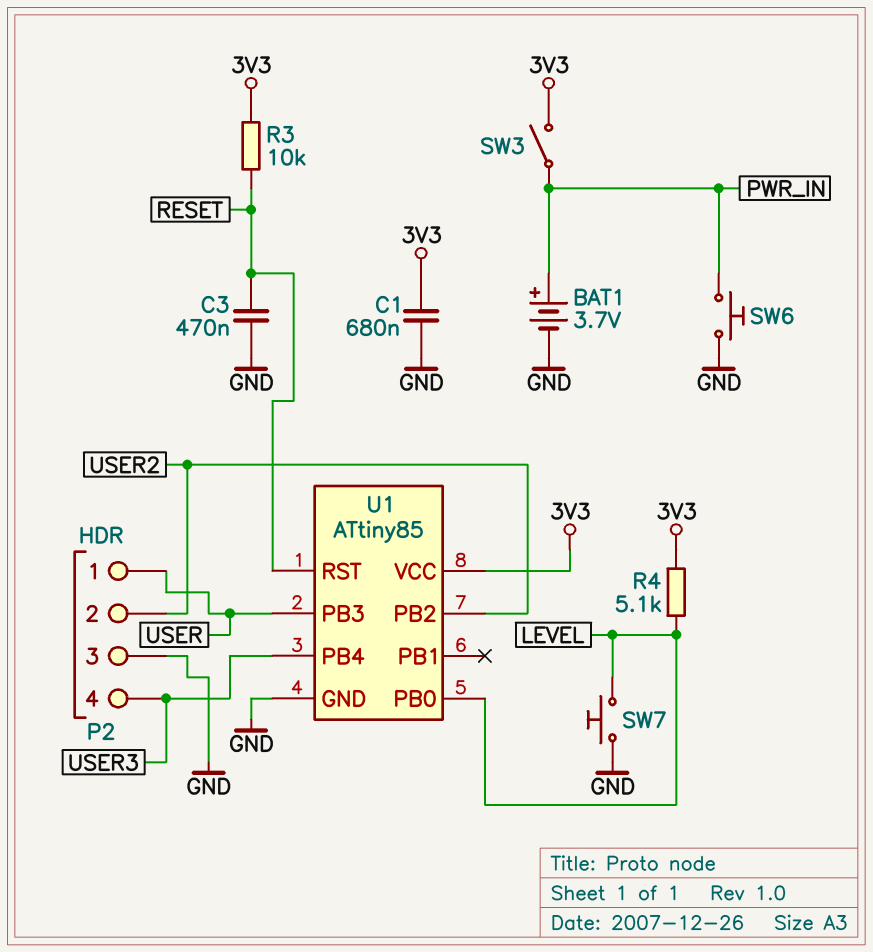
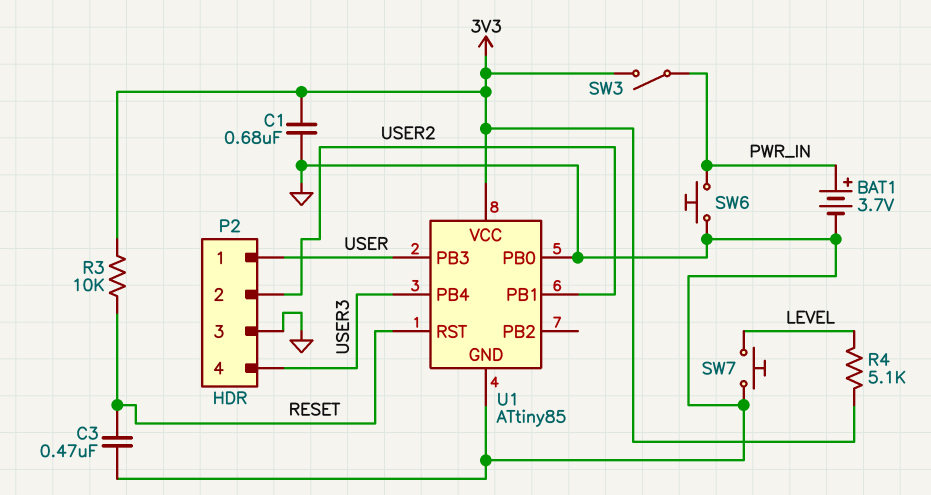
U1 pin PB0: LEVEL -> GND
U1 pin PB1: none -> USER2
U1 pin PB2: USER2 -> none

